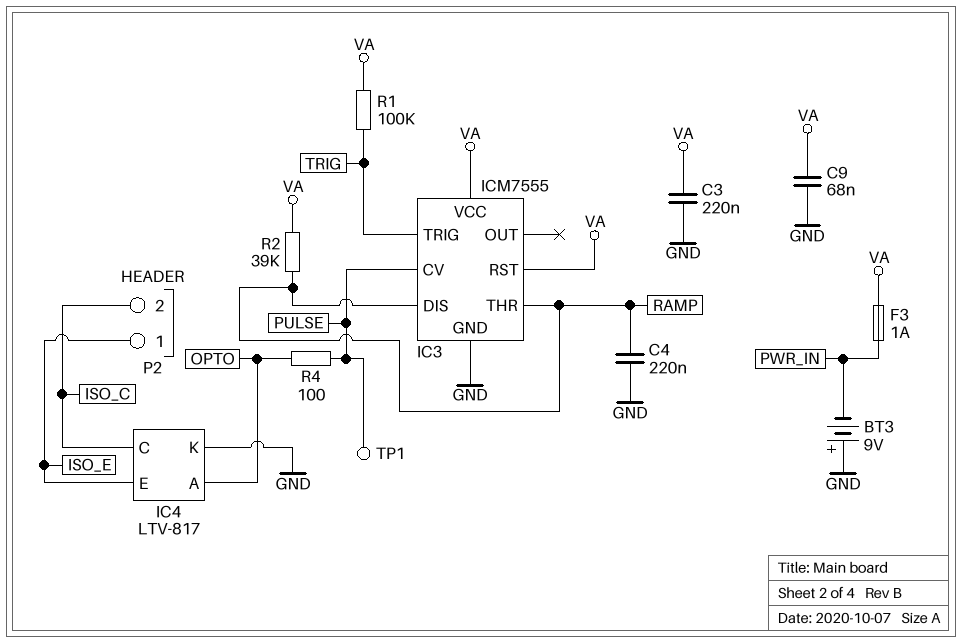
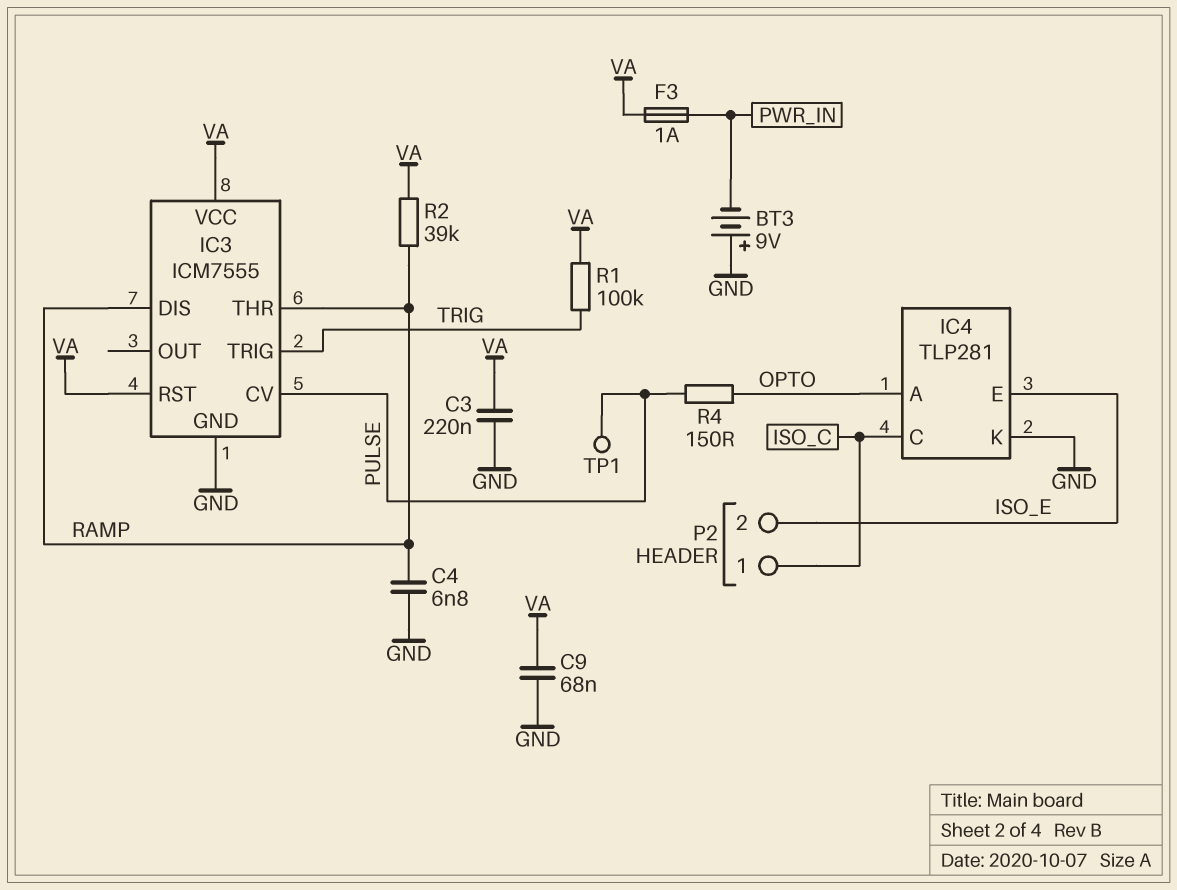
C4: 220nF (GND, RAMP) -> 6.8nF (GND, RAMP)
IC4: LTV-817 -> TLP281
P2 pin 1: ISO_E -> ISO_C
P2 pin 2: ISO_C -> ISO_E
R4: 100 (OPTO, PULSE) -> 150 (OPTO, PULSE)

